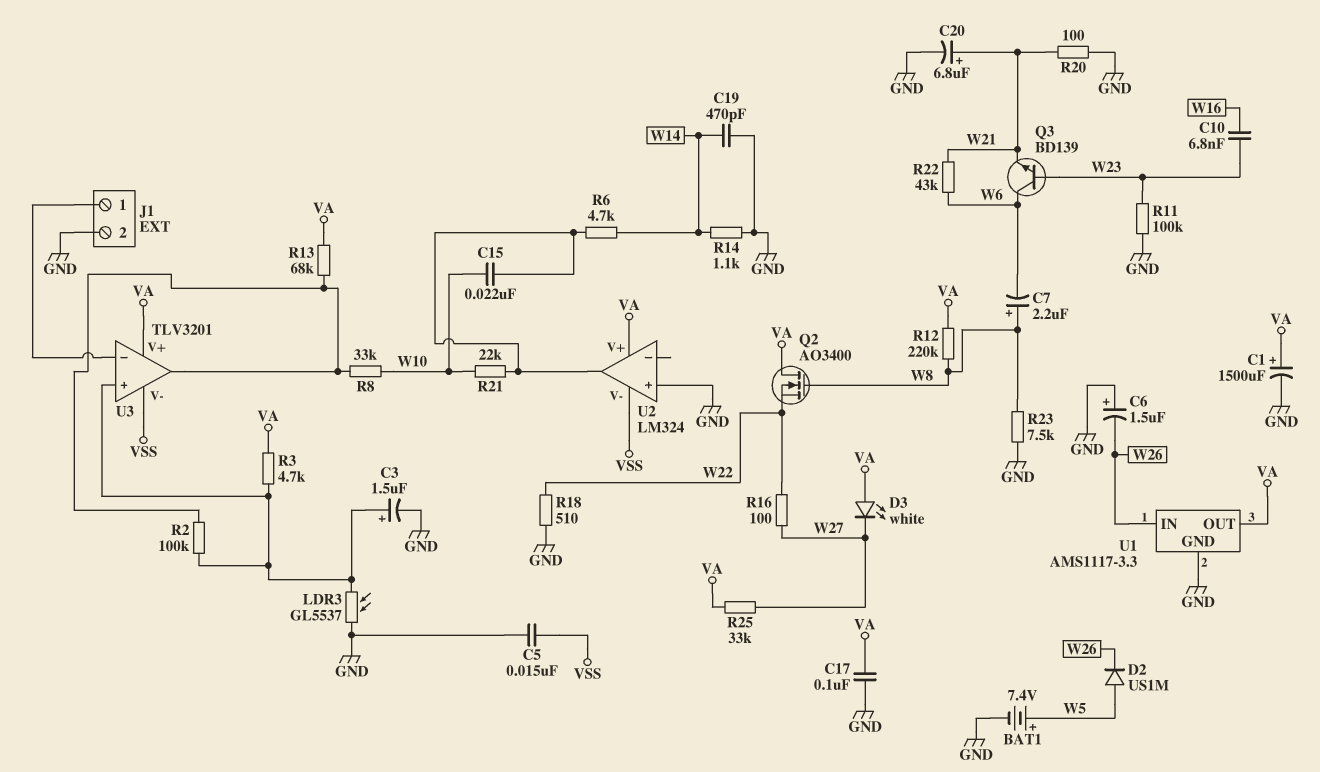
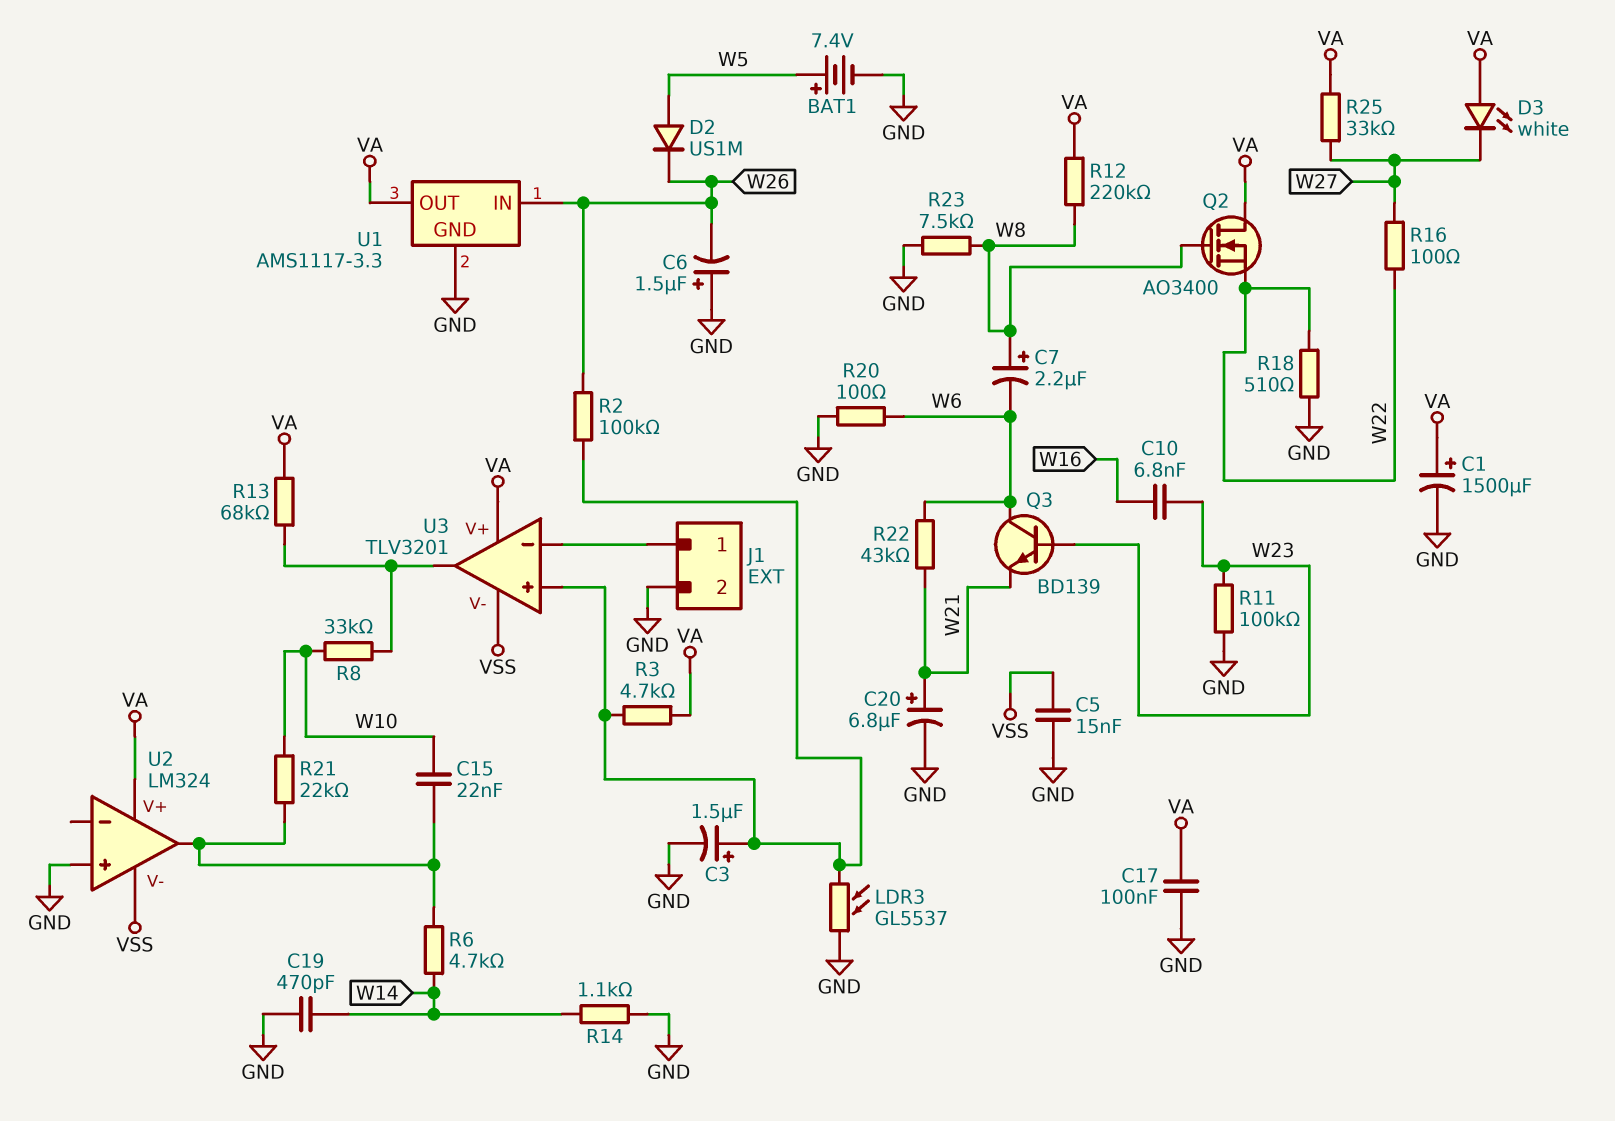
R2: 100k (U3/in+, U3/out) -> 100k (U3/in+, W26)
R20: 100 (GND, W21) -> 100 (GND, W6)

